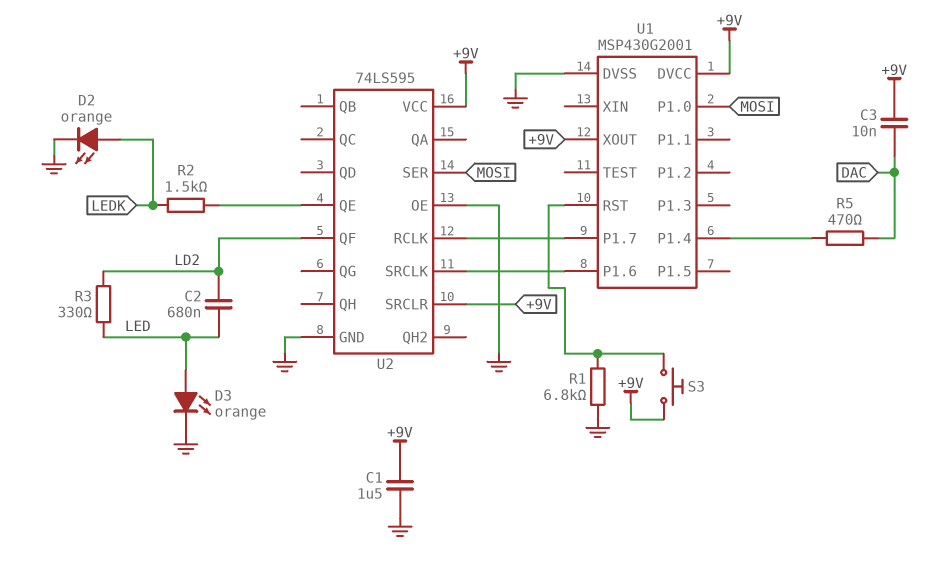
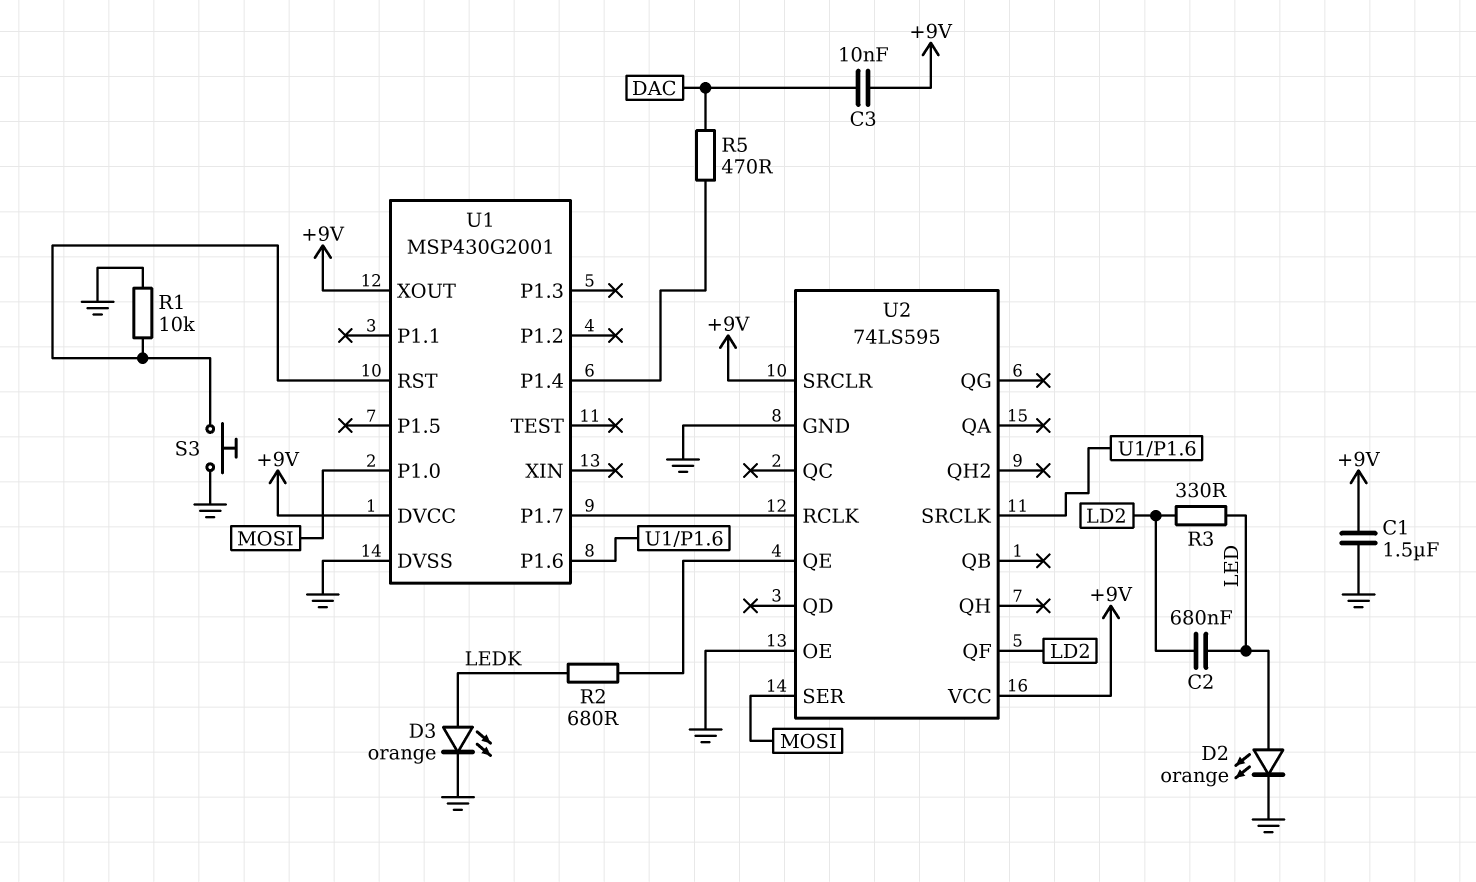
D2: LED orange (A LEDK, K GND) -> LED orange (A LED, K GND)
D3: LED orange (A LED, K GND) -> LED orange (A LEDK, K GND)
R1: 6.8k (GND, U1/RST) -> 10k (GND, U1/RST)
R2: 1.5k (LEDK, U2/QE) -> 680 (LEDK, U2/QE)
S3: button (+9V, U1/RST) -> button (GND, U1/RST)

